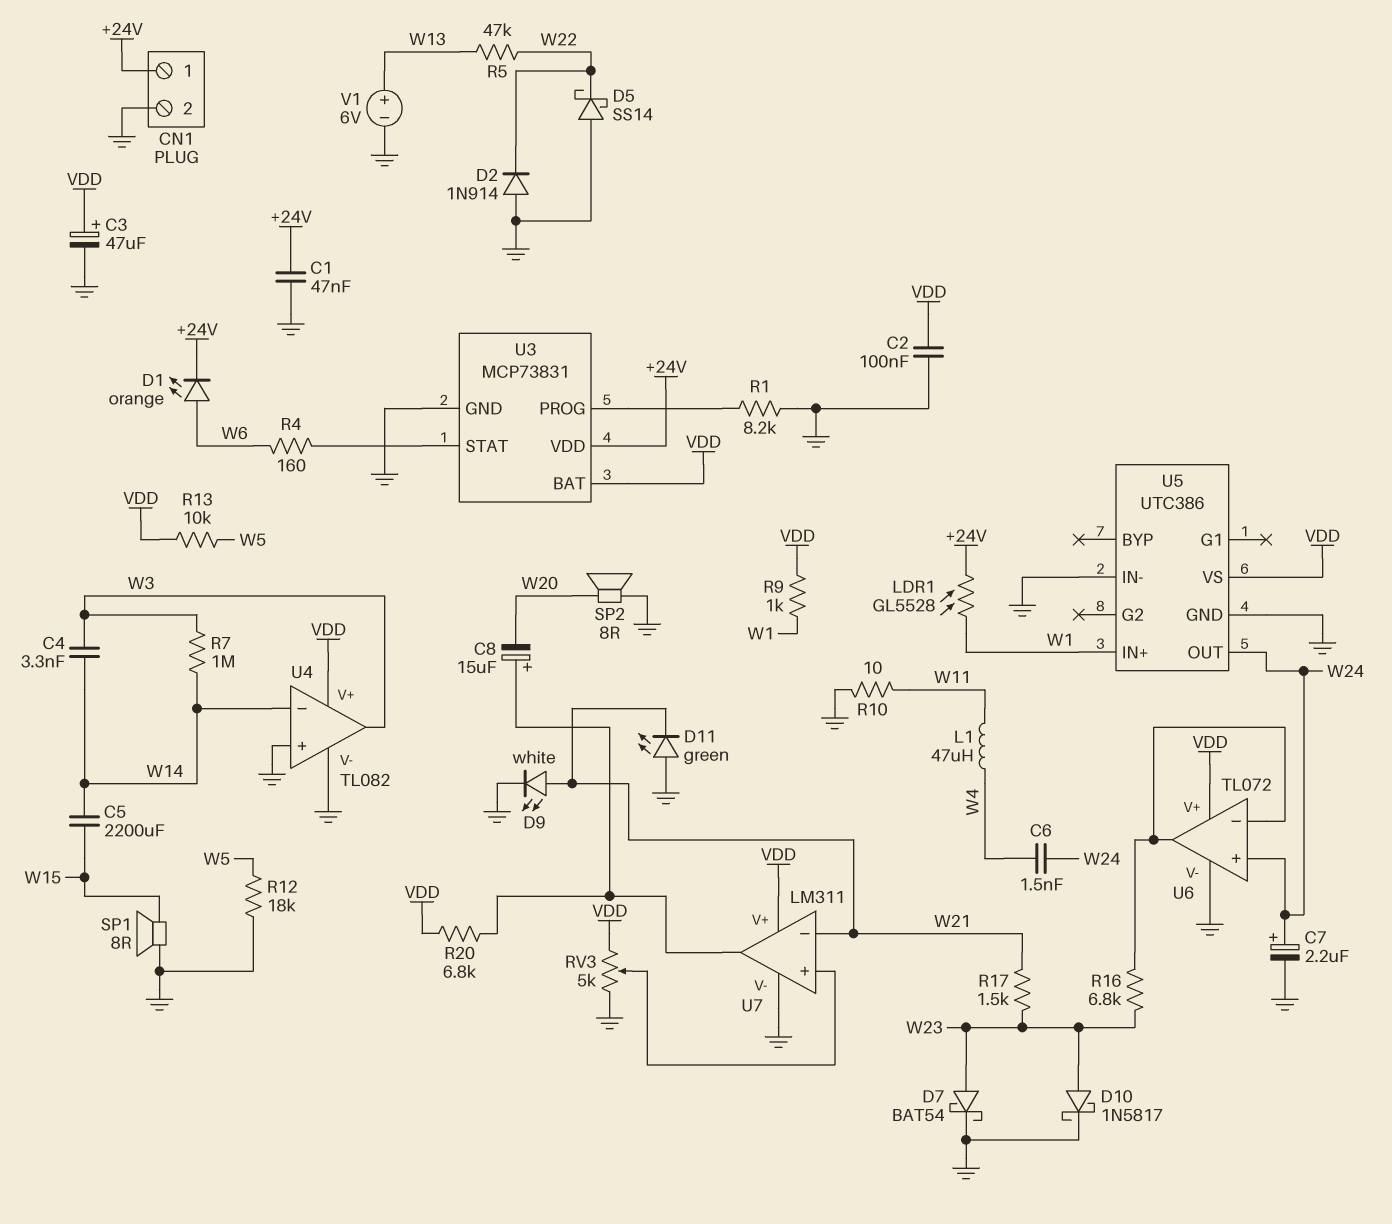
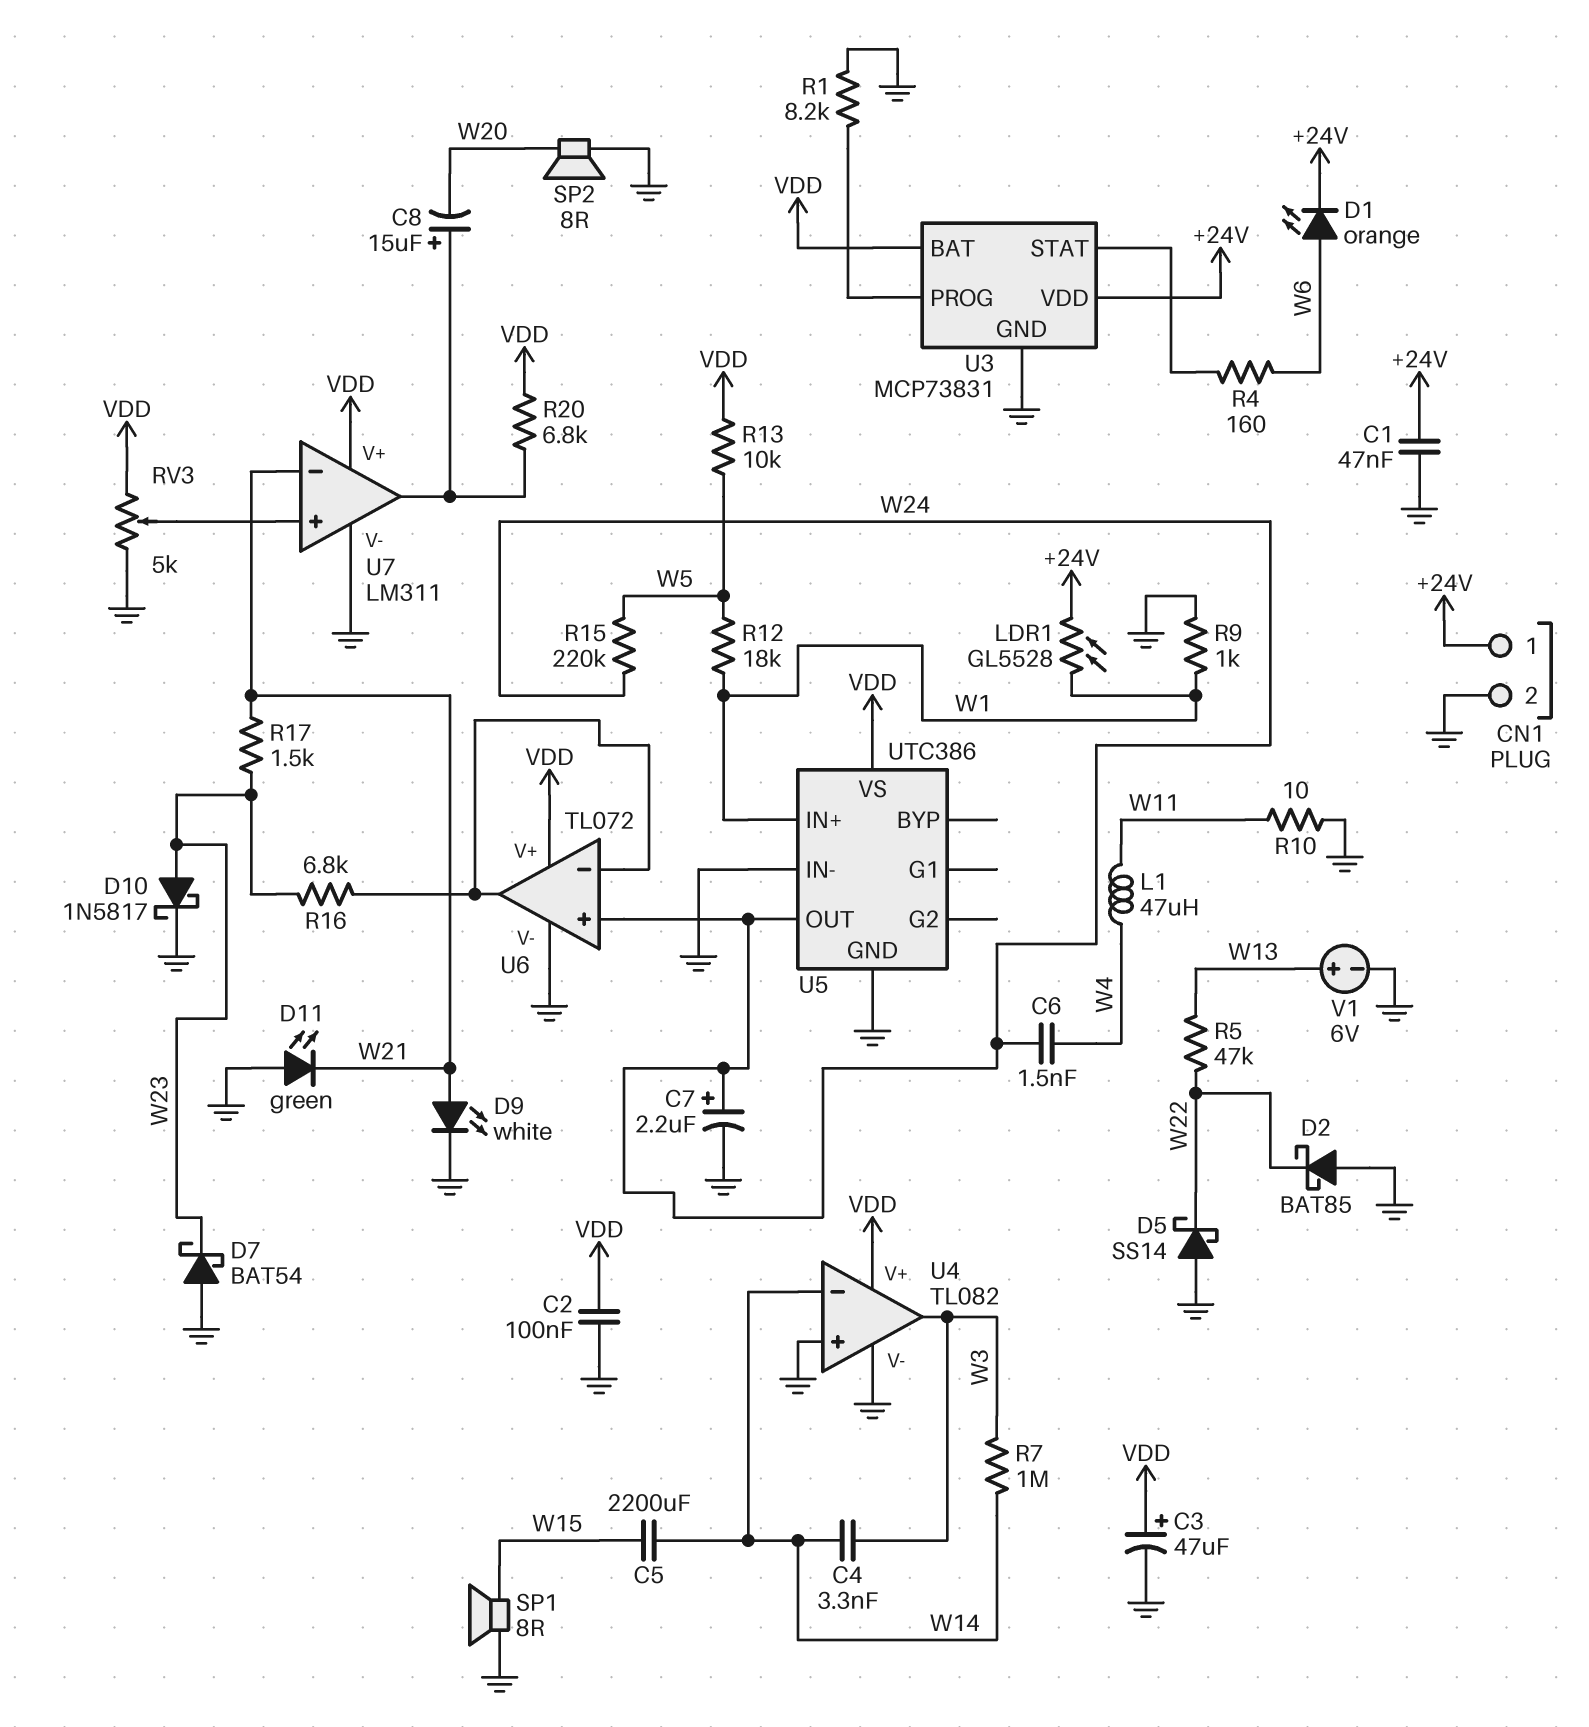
D2: diode 1N914 (A GND, K W22) -> schottky BAT85 (A GND, K W22)
D7: schottky BAT54 (A W23, K GND) -> schottky BAT54 (A GND, K W23)
R9: 1k (VDD, W1) -> 1k (GND, W1)
R12: 18k (GND, W5) -> 18k (W1, W5)
R15: none -> 220k (W5, W24)

